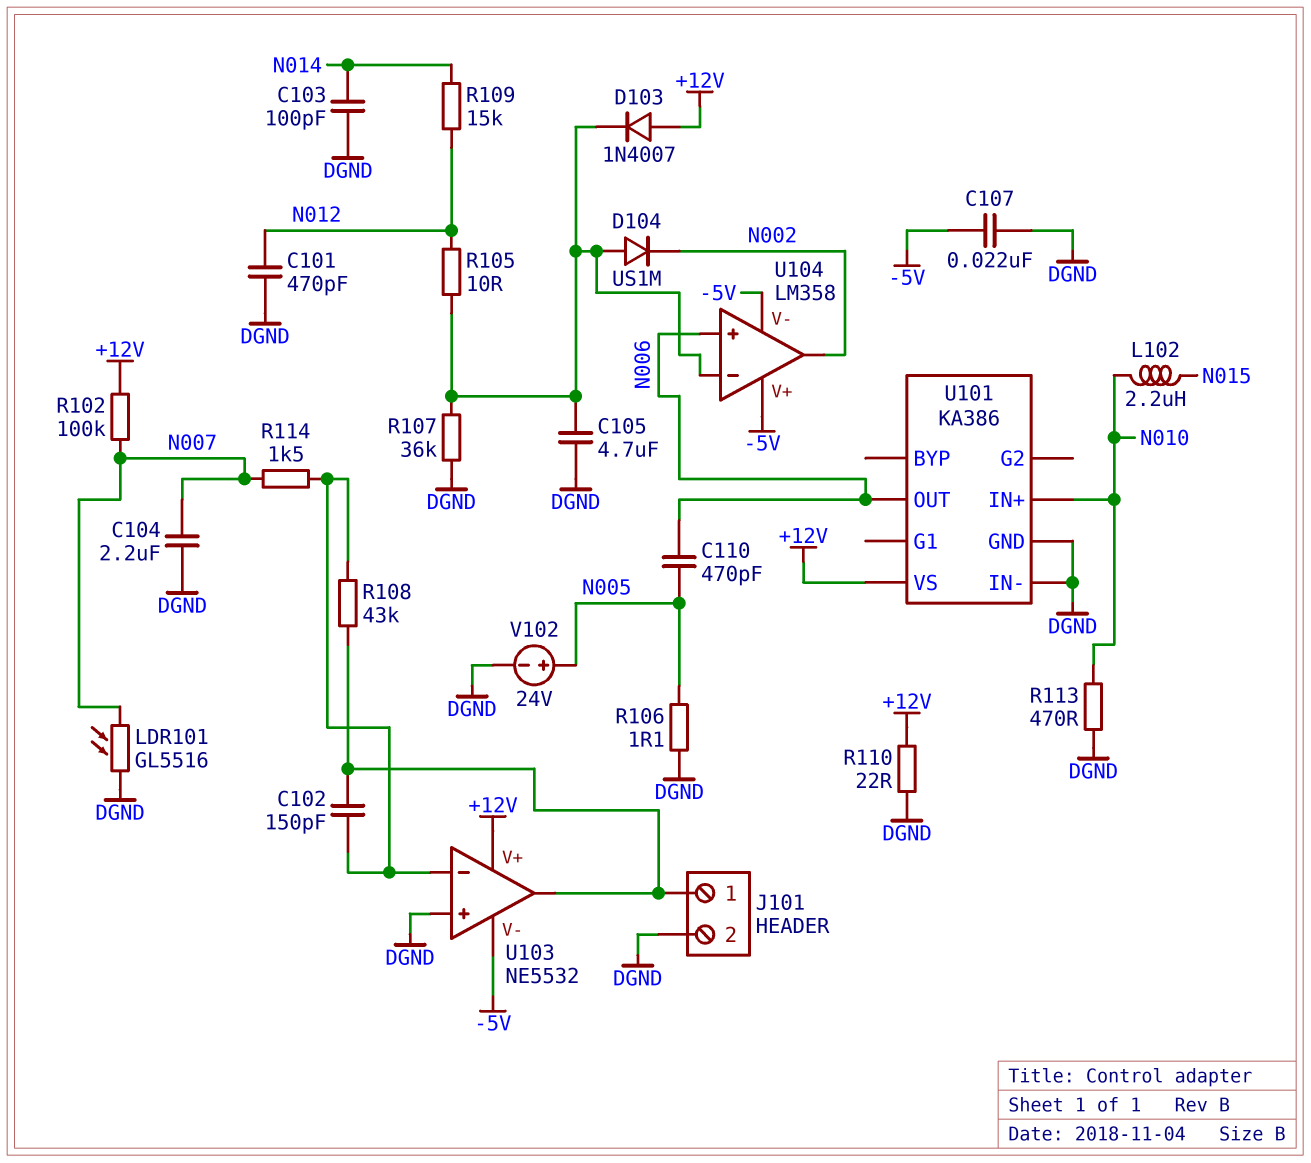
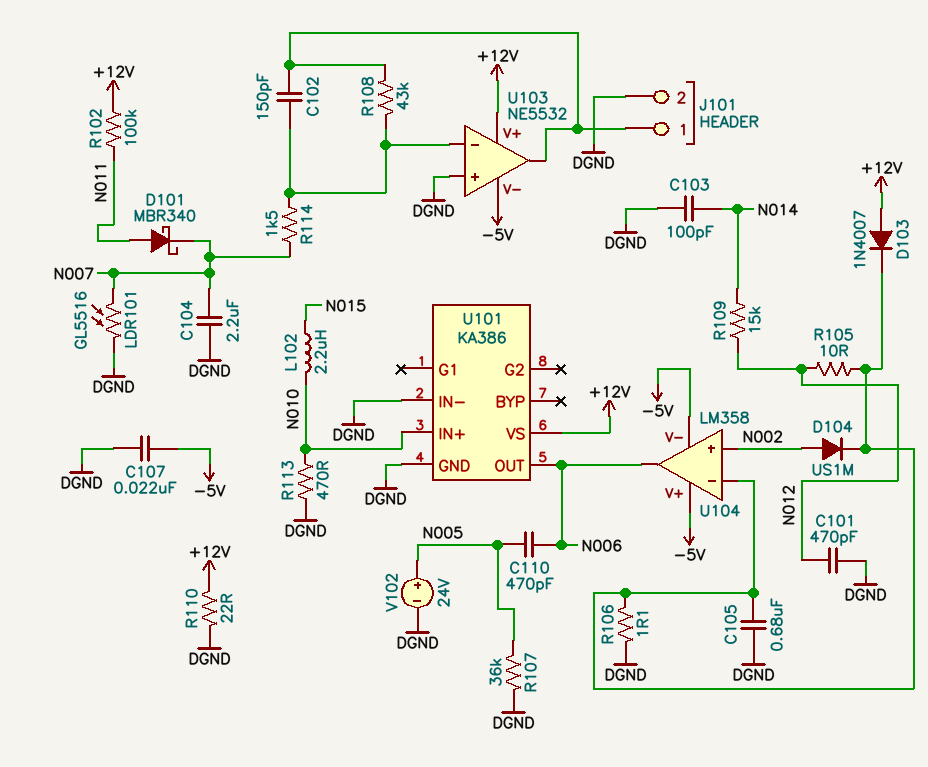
C105: 4.7uF (DGND, U104/in-) -> 680nF (DGND, U104/in-)
D101: none -> schottky MBR340 (A N011, K N007)
D104: diode US1M (A U104/in-, K N002) -> diode US1M (A N002, K U104/in-)
R102: 100k (+12V, N007) -> 100k (+12V, N011)
R106: 1.1 (DGND, N005) -> 1.1 (DGND, U104/in-)
R107: 36k (DGND, U104/in-) -> 36k (DGND, N005)
U104 pin in+: N006 -> N002
U104 pin out: N002 -> N006

